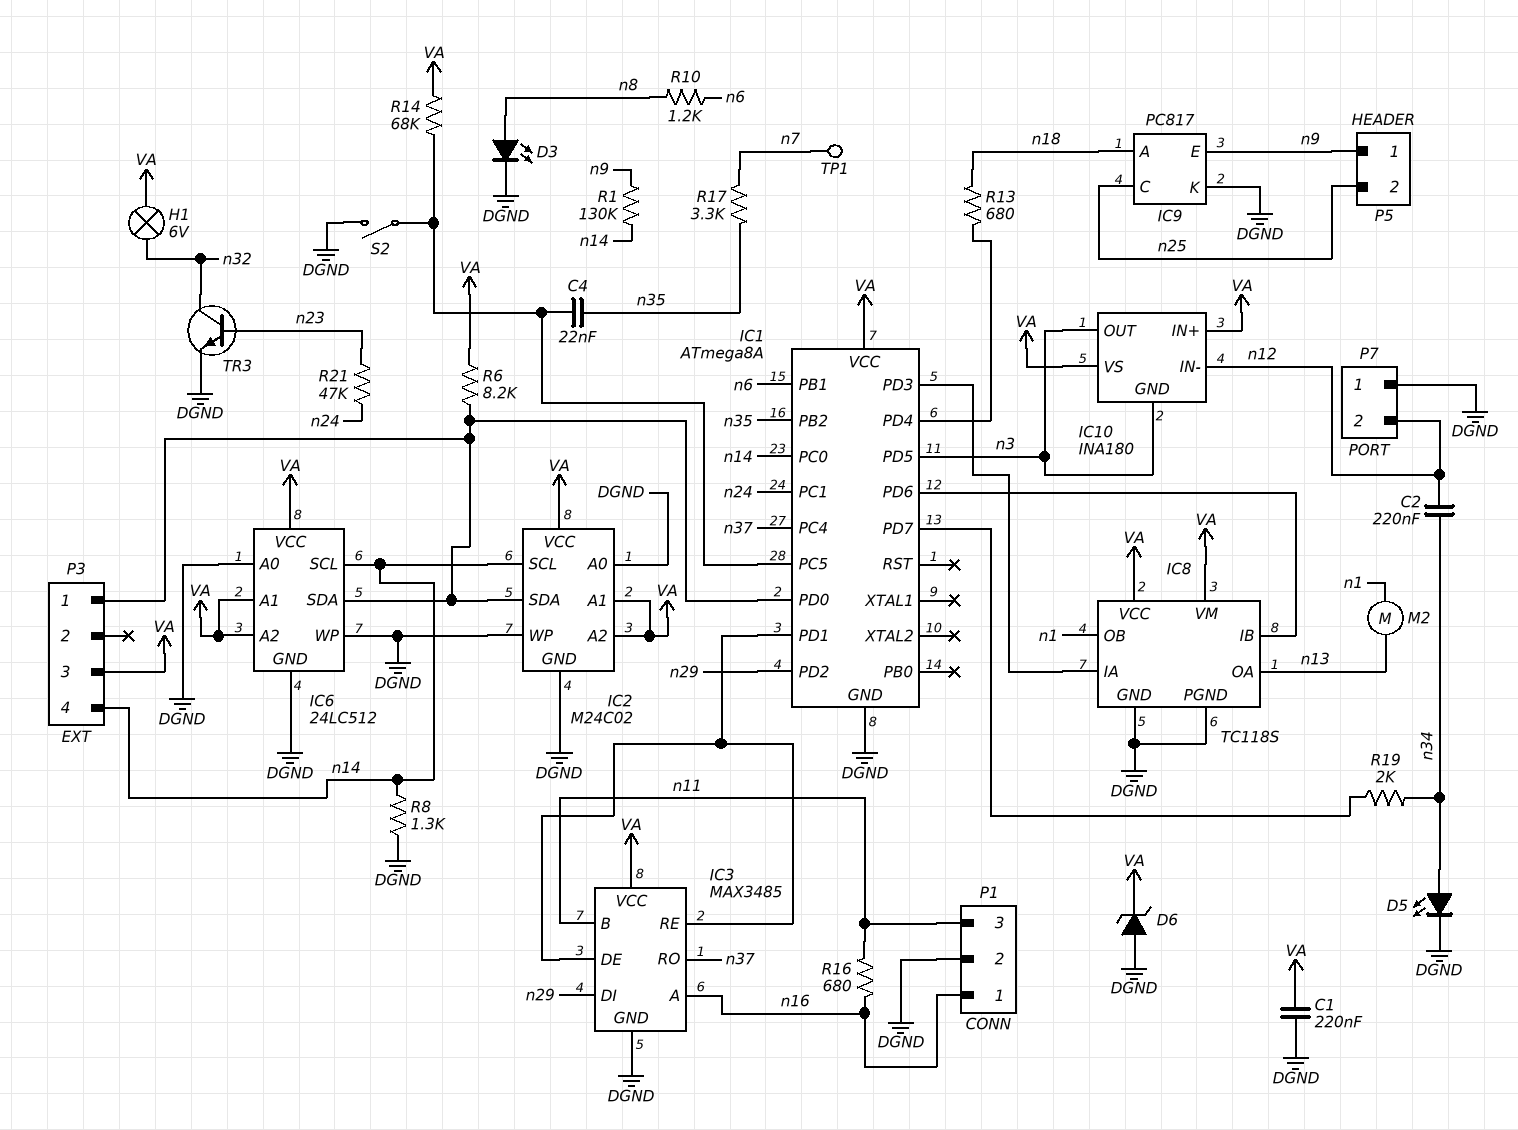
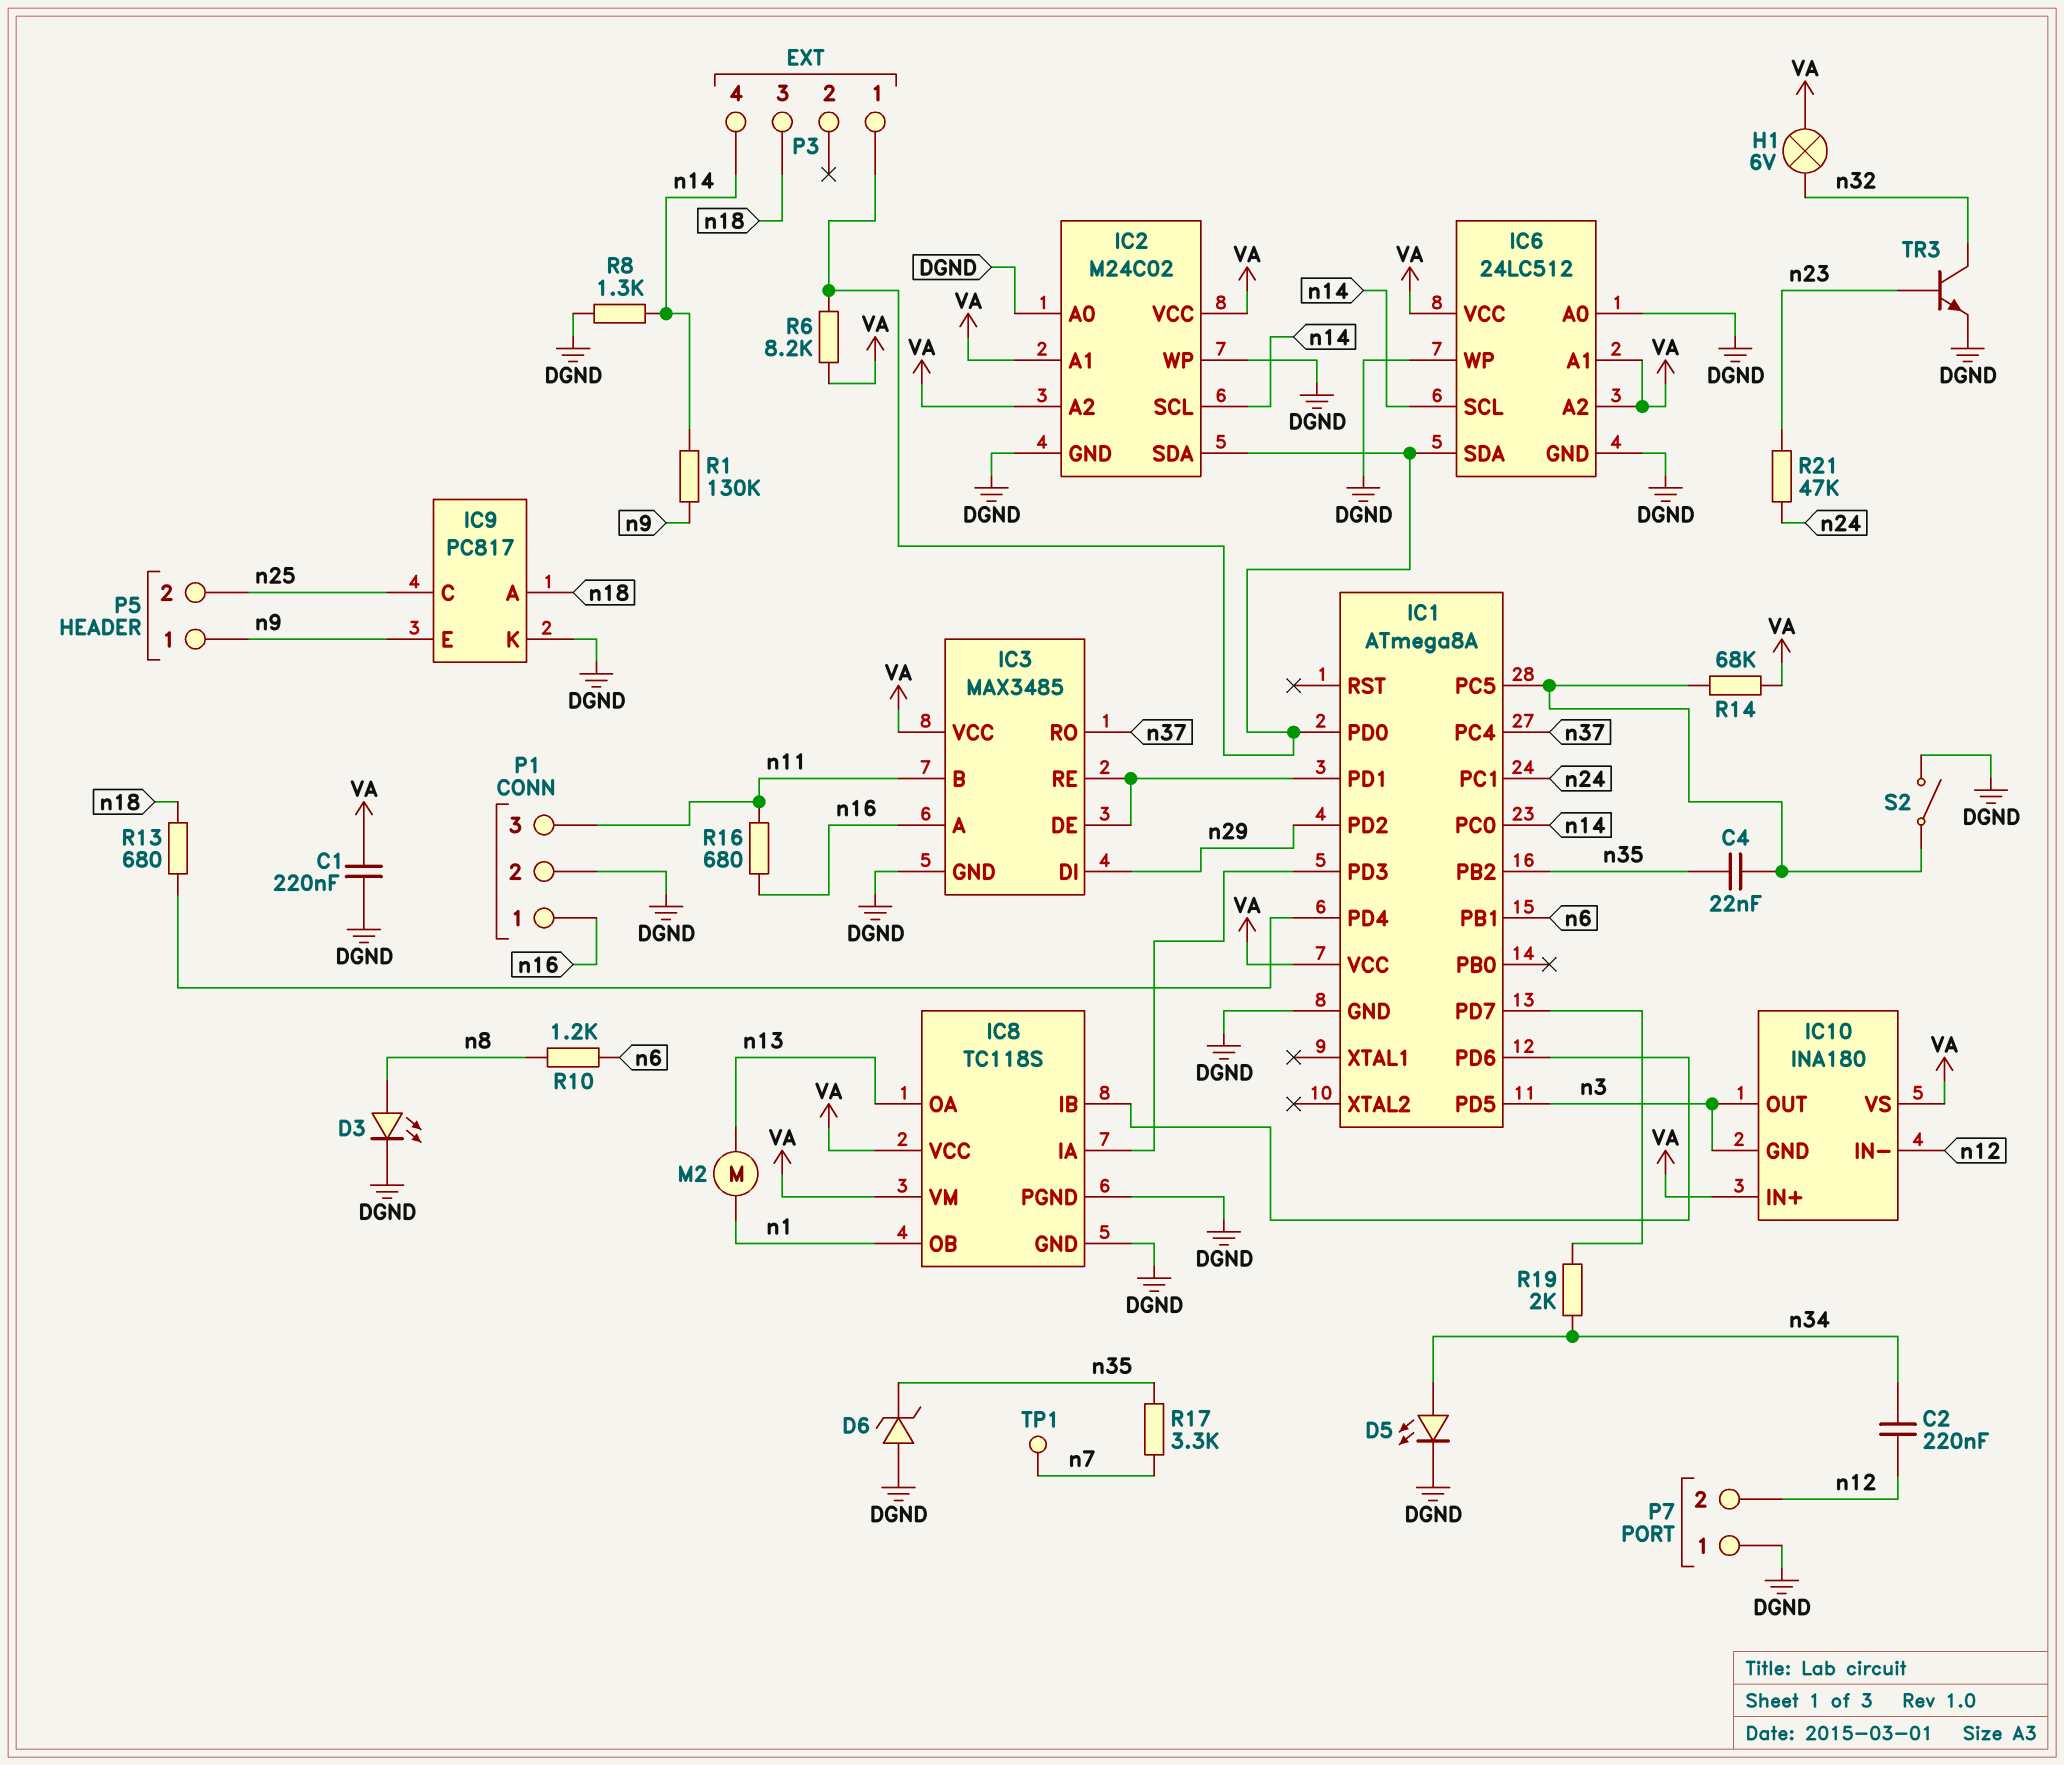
D6: zener (A DGND, K VA) -> zener (A DGND, K n35)
P3 pin 3: VA -> n18

